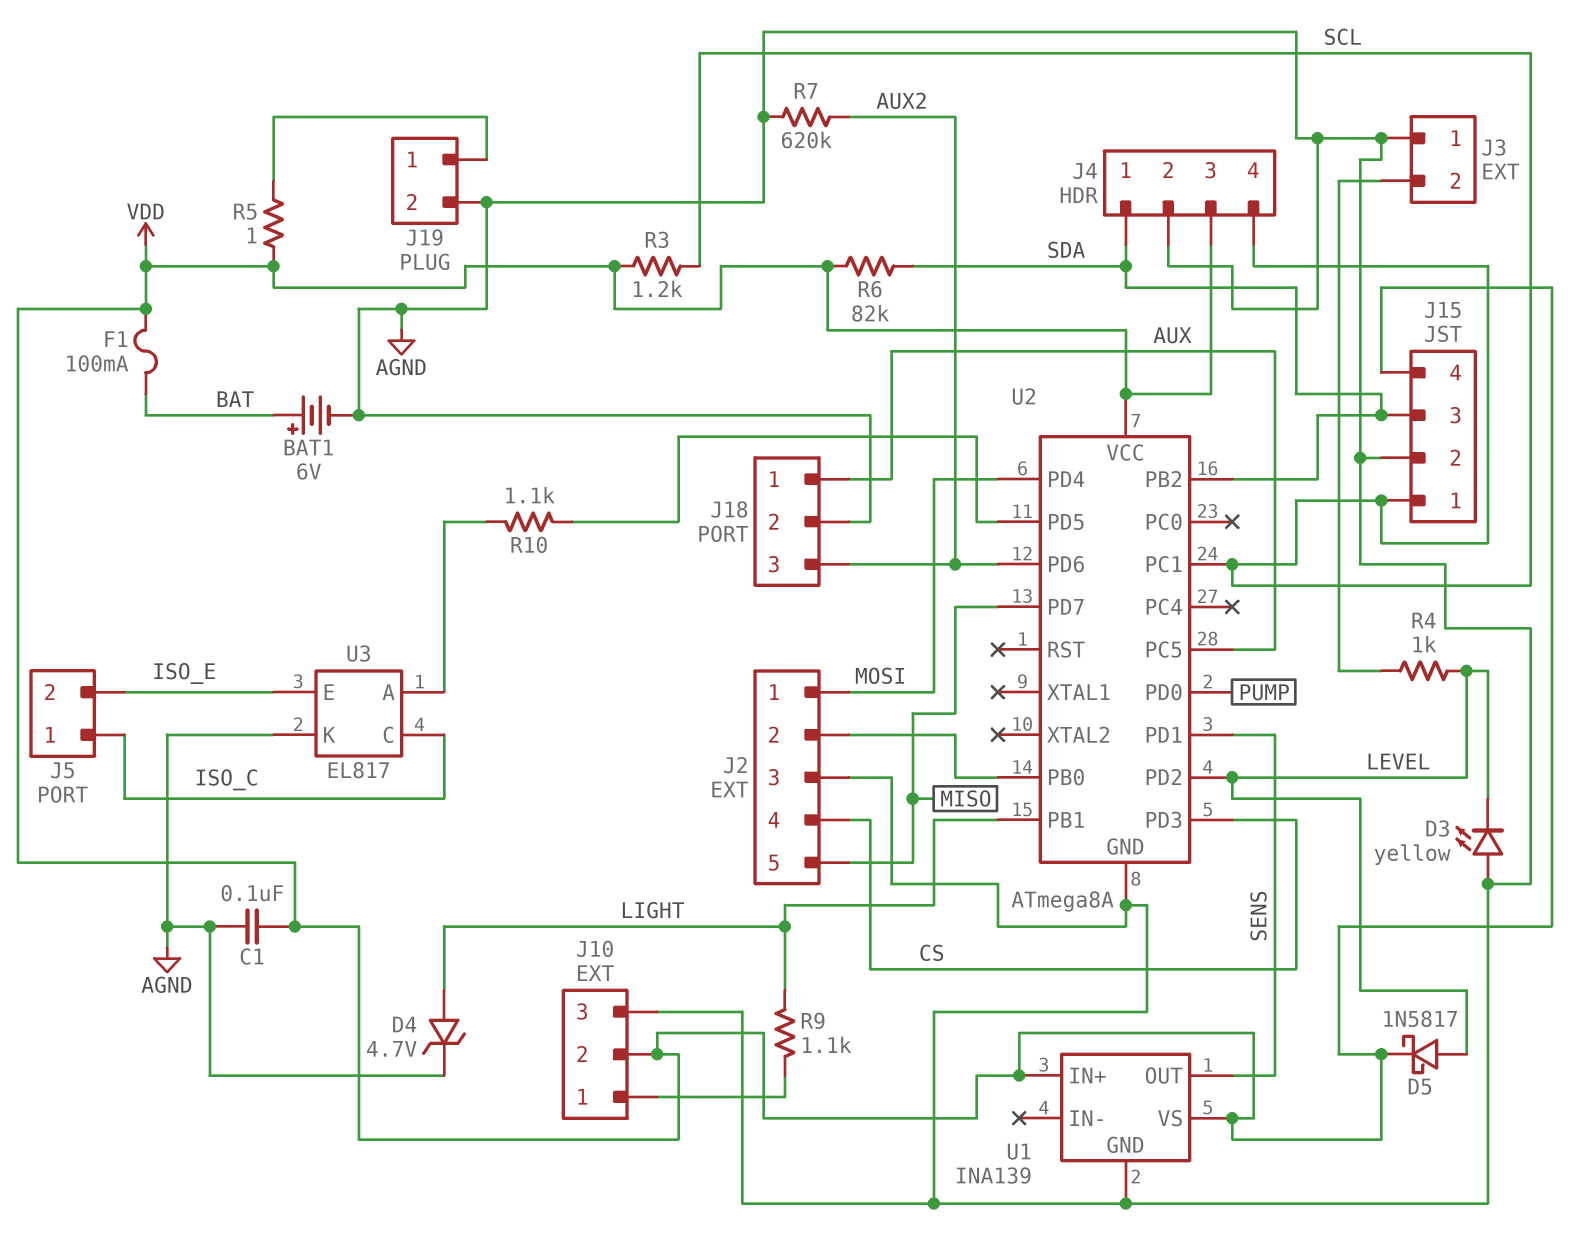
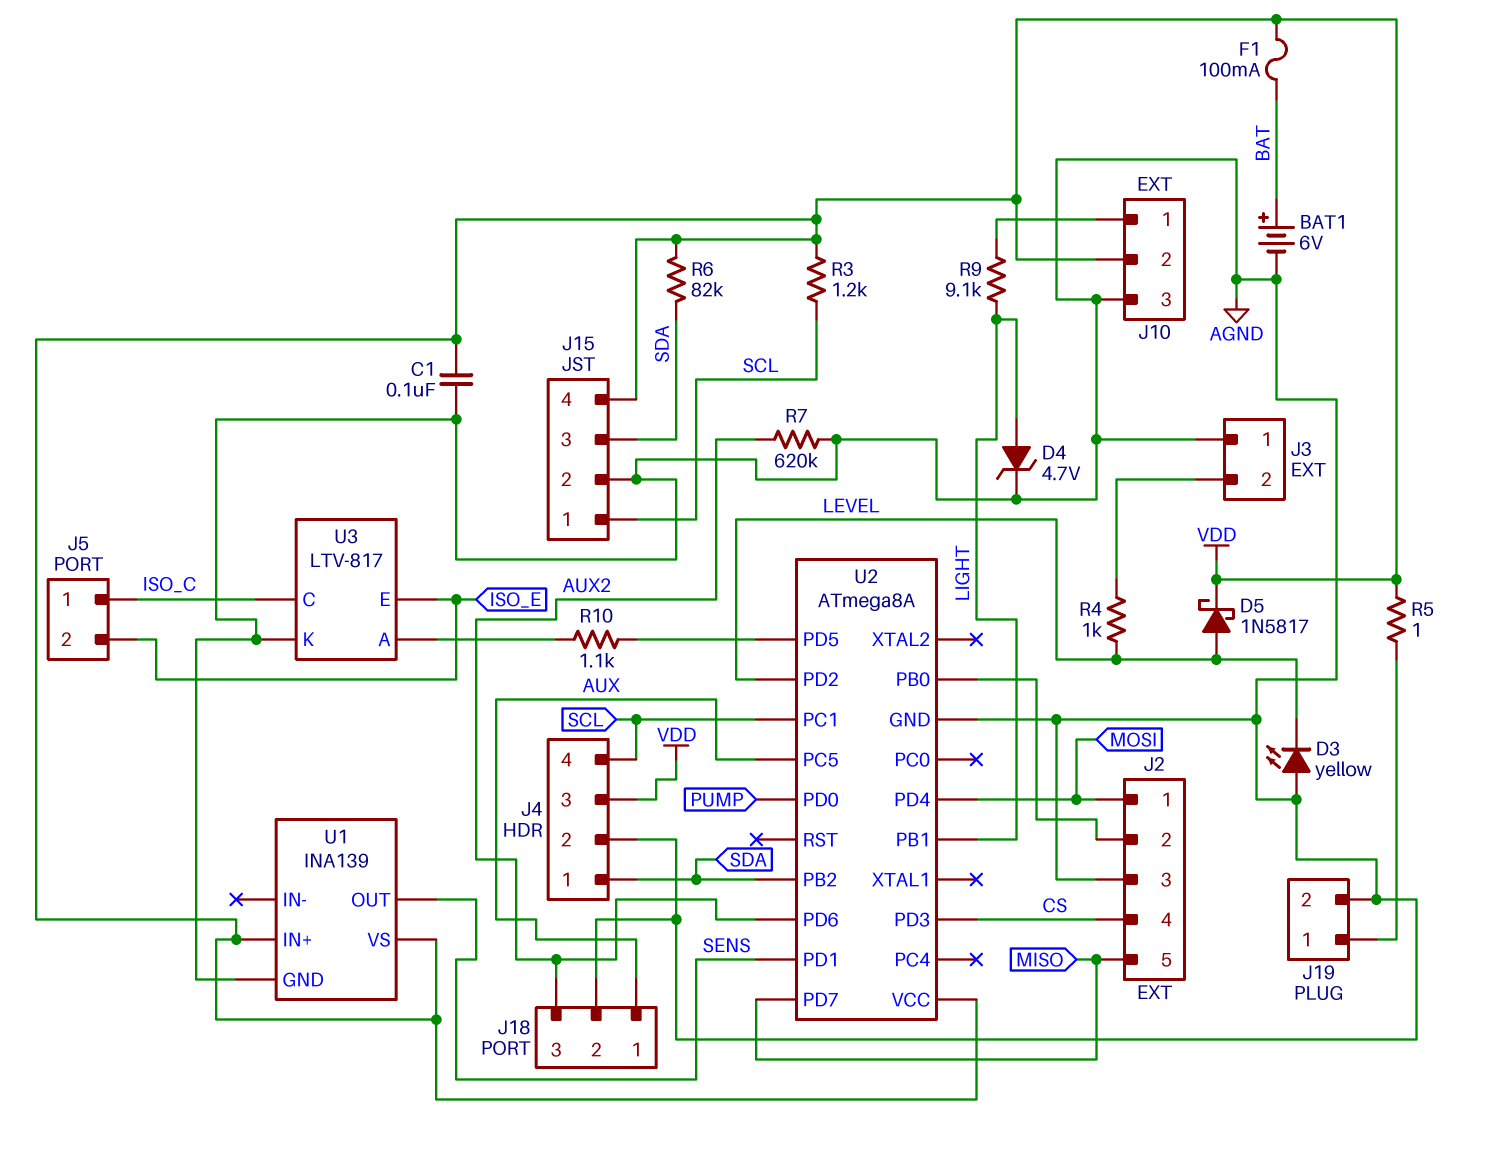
R9: 1.1k (J10/1, LIGHT) -> 9.1k (J10/1, LIGHT)
U3: EL817 -> LTV-817

